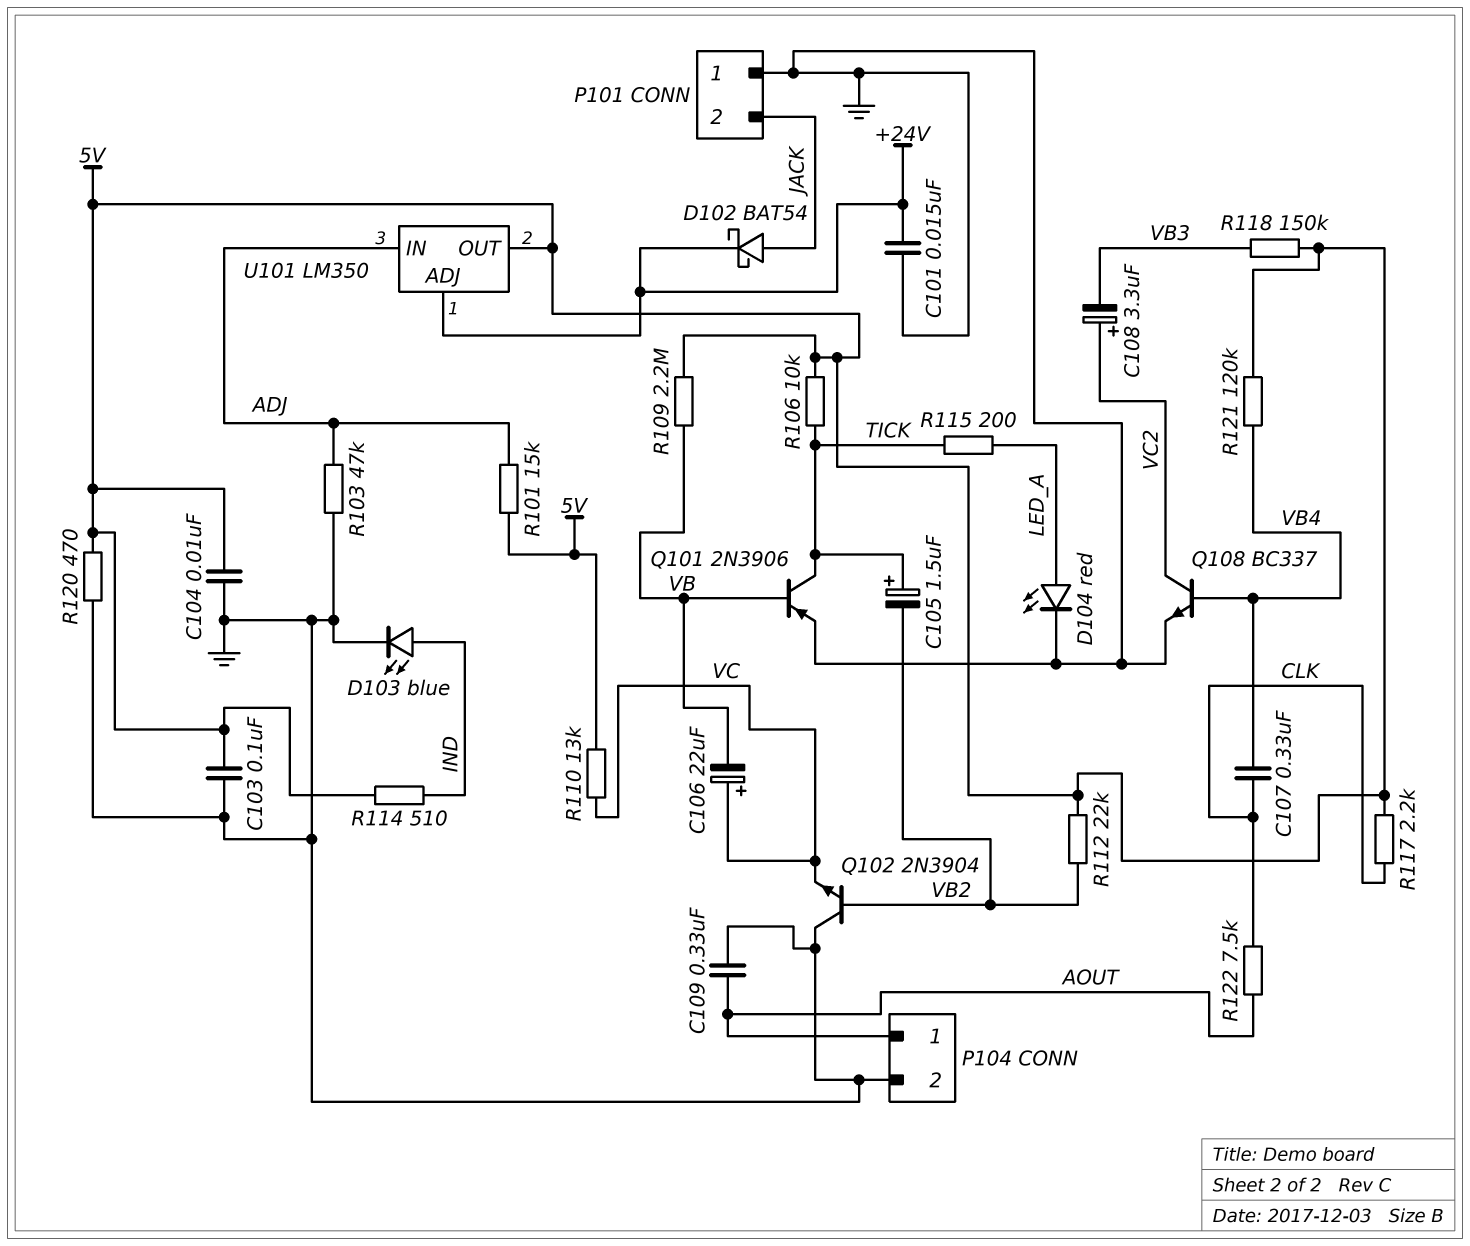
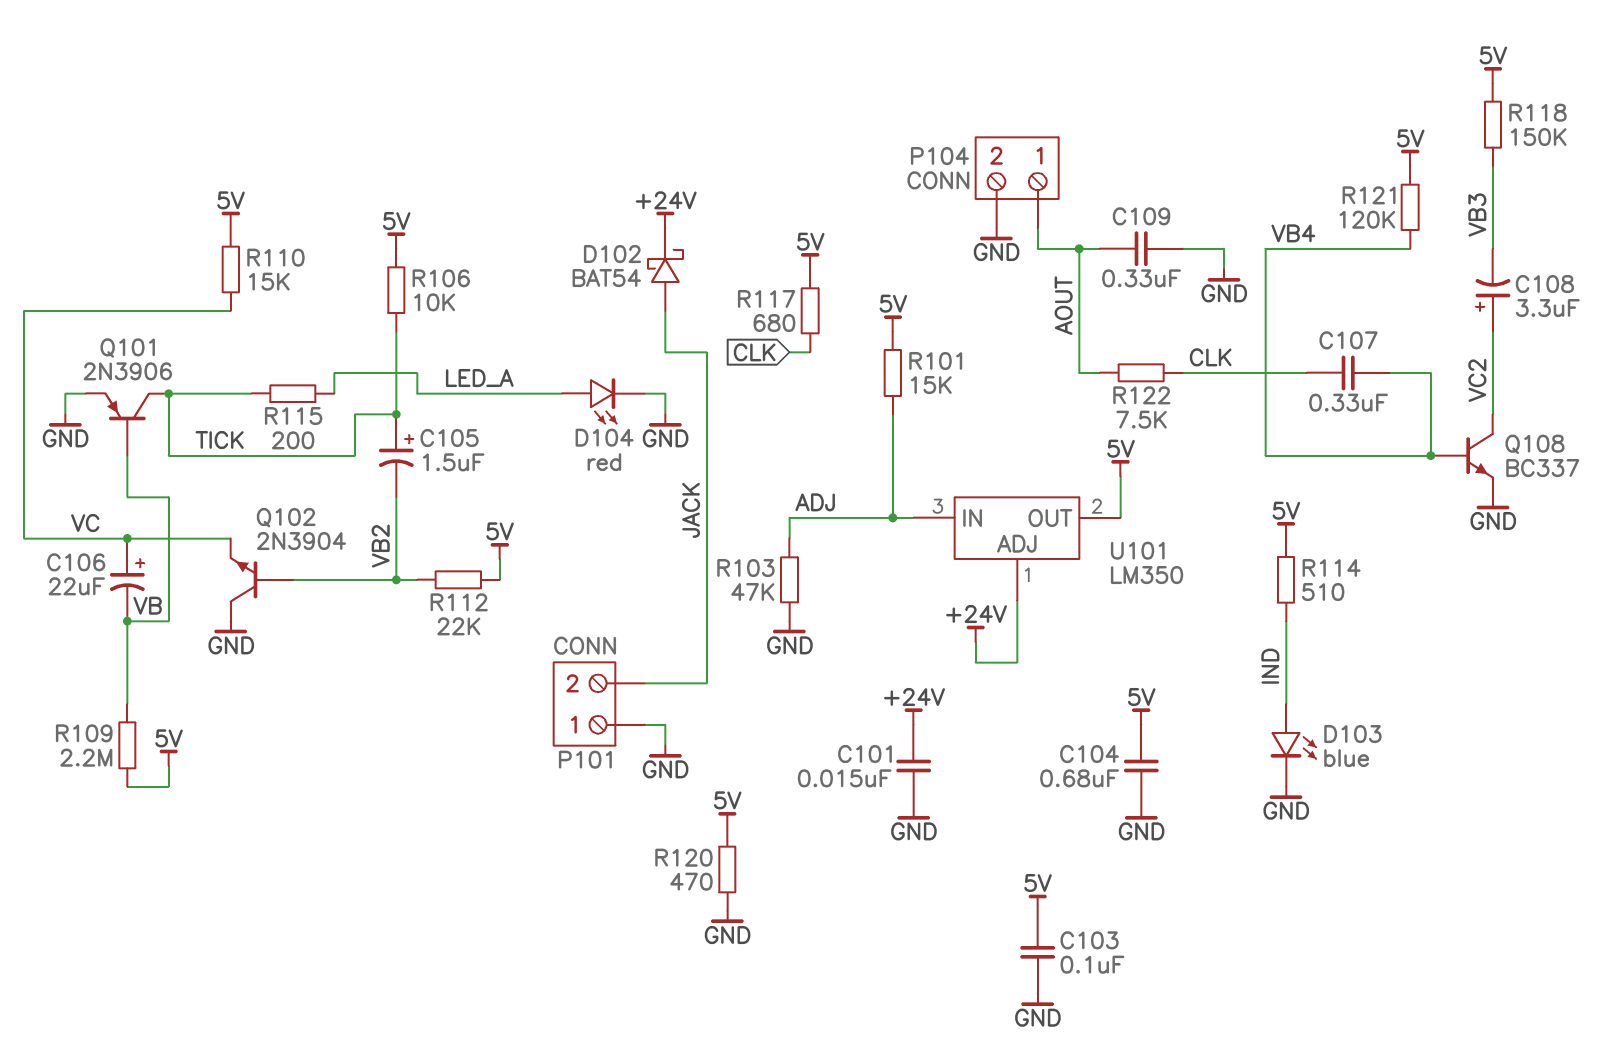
C104: 10nF (5V, GND) -> 680nF (5V, GND)
R110: 13k (5V, VC) -> 15k (5V, VC)
R117: 2.2k (5V, CLK) -> 680 (5V, CLK)

